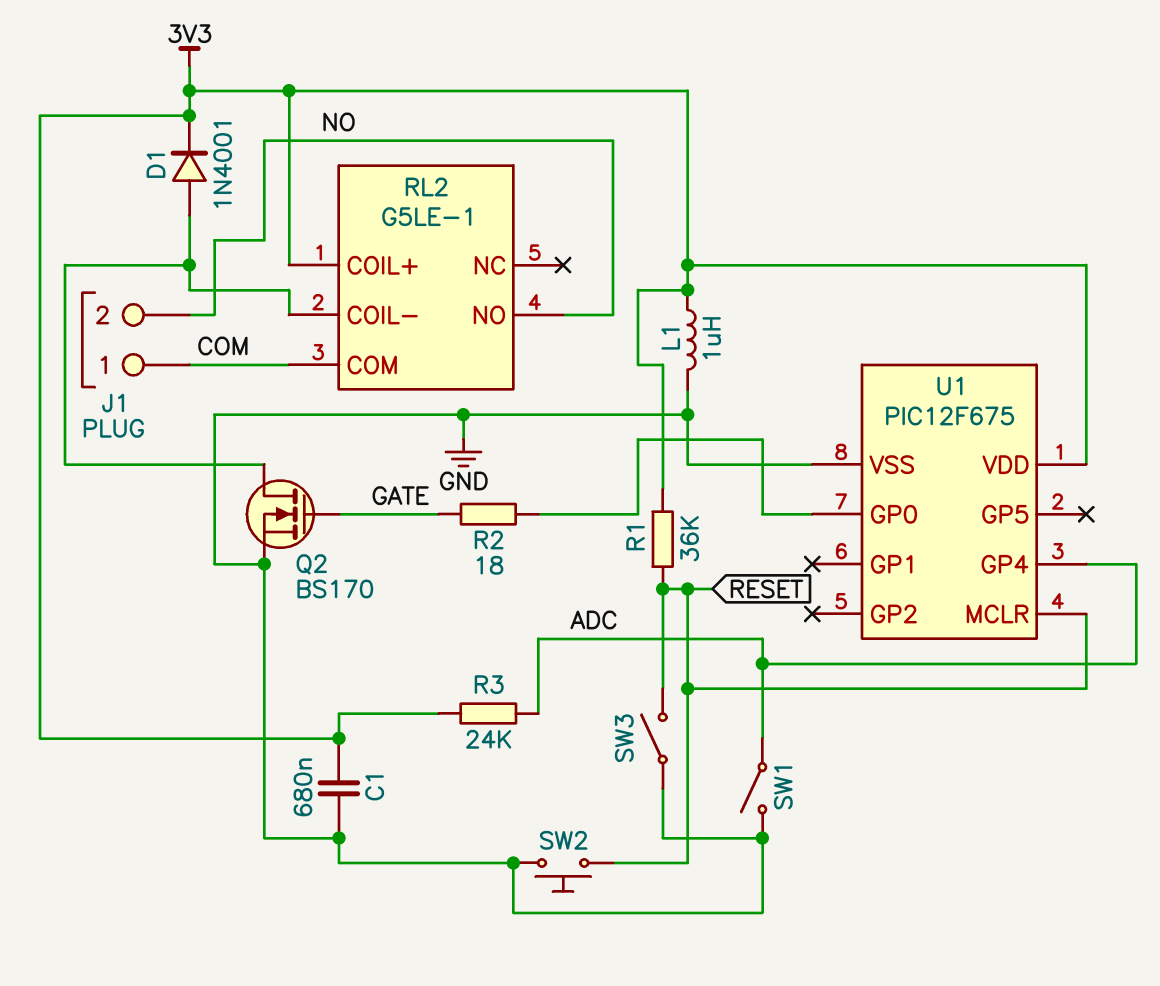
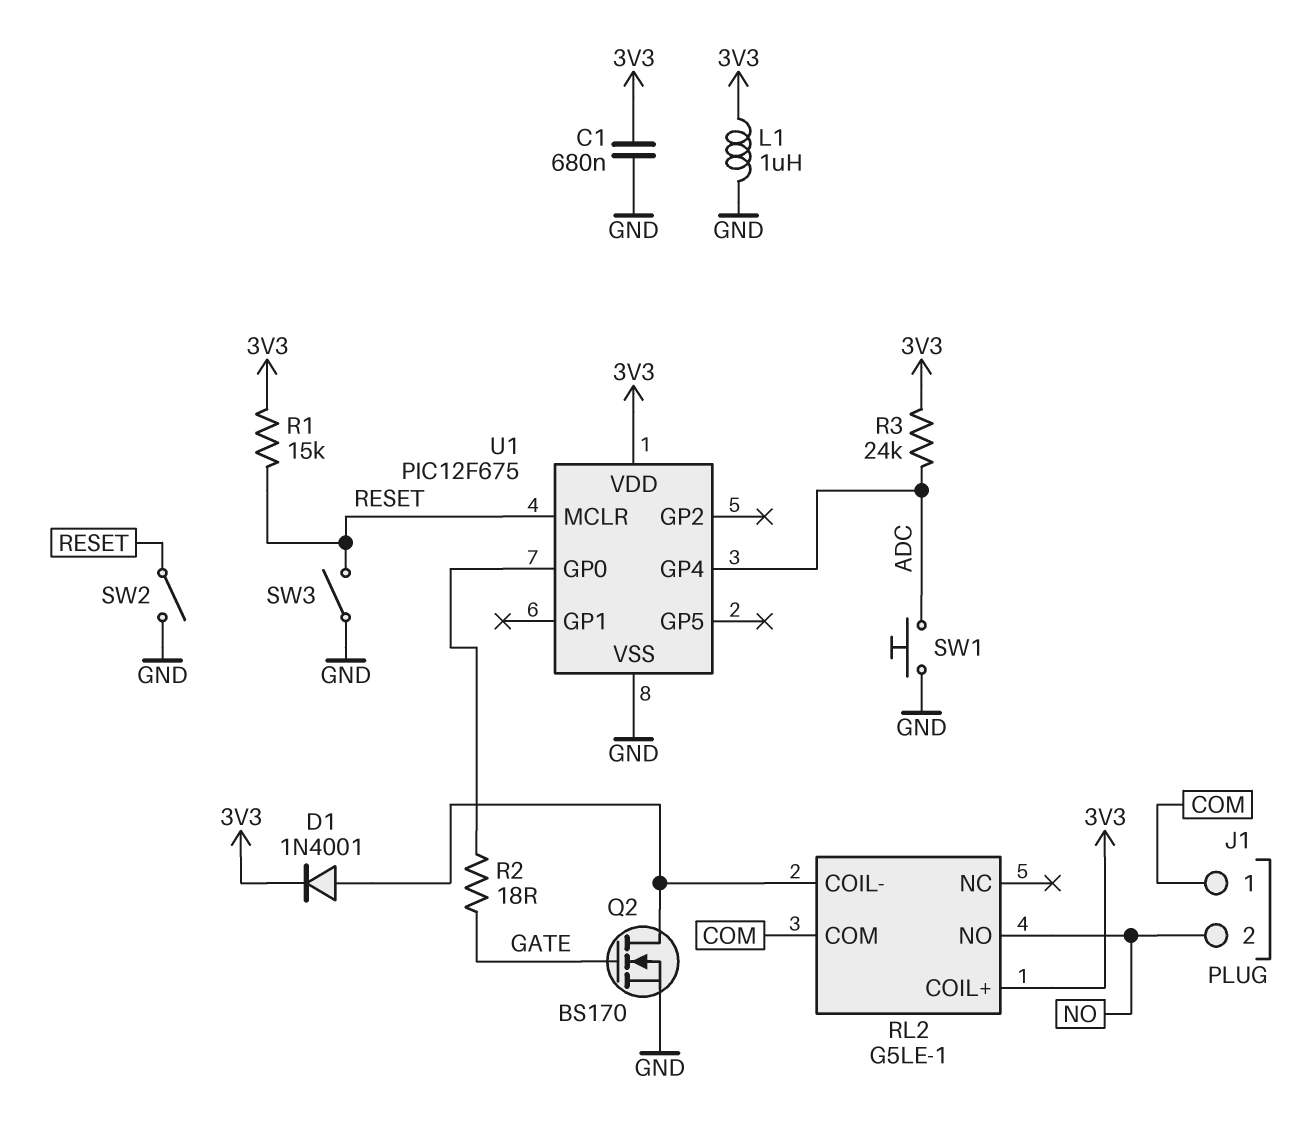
R1: 36k (3V3, RESET) -> 15k (3V3, RESET)
SW1: switch (ADC, GND) -> button (ADC, GND)
SW2: button (GND, RESET) -> switch (GND, RESET)

